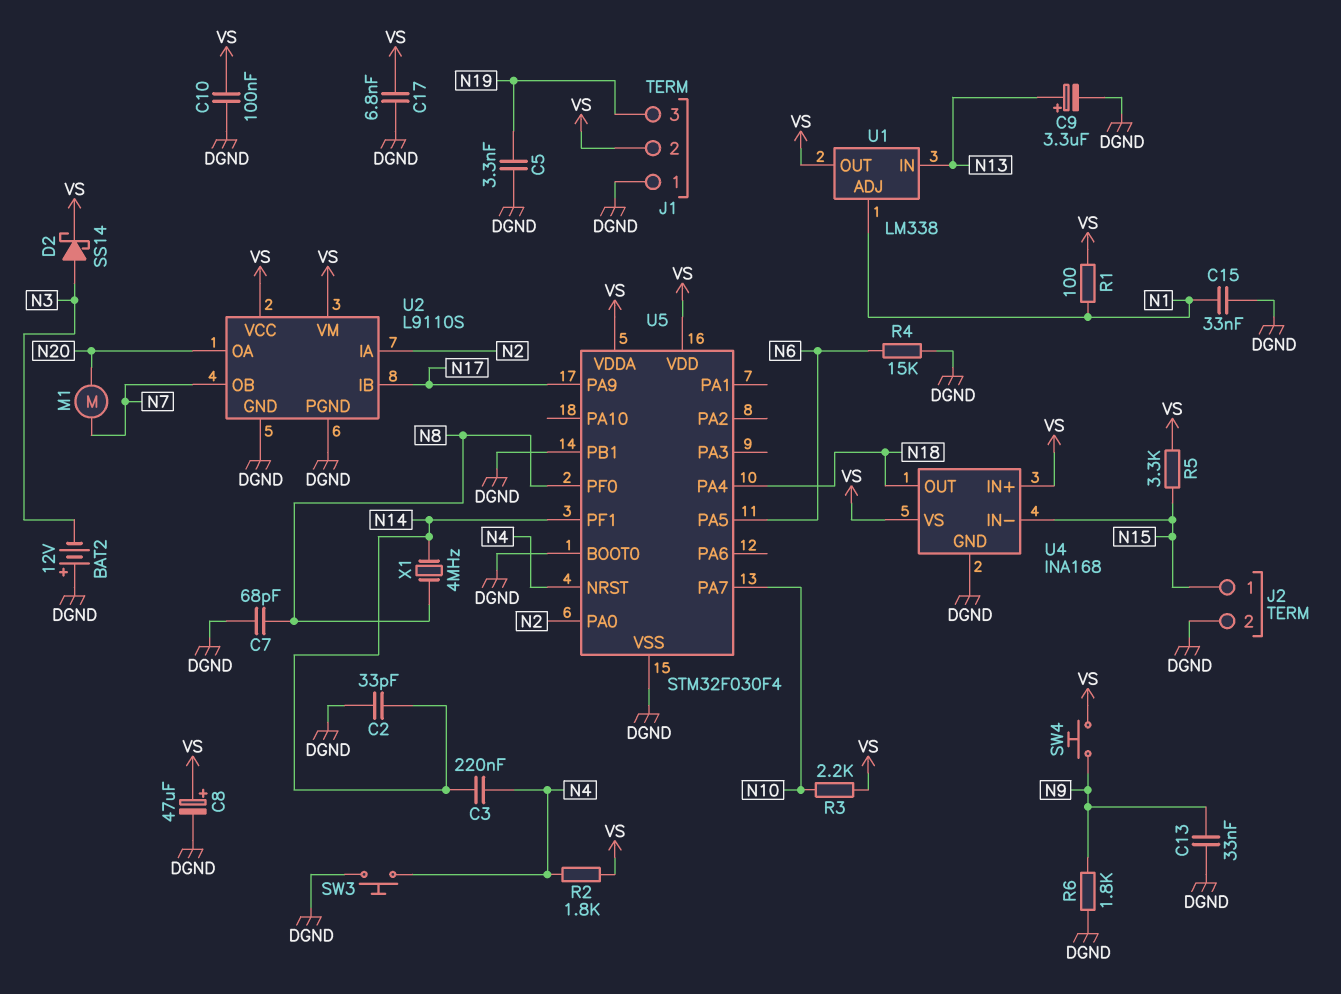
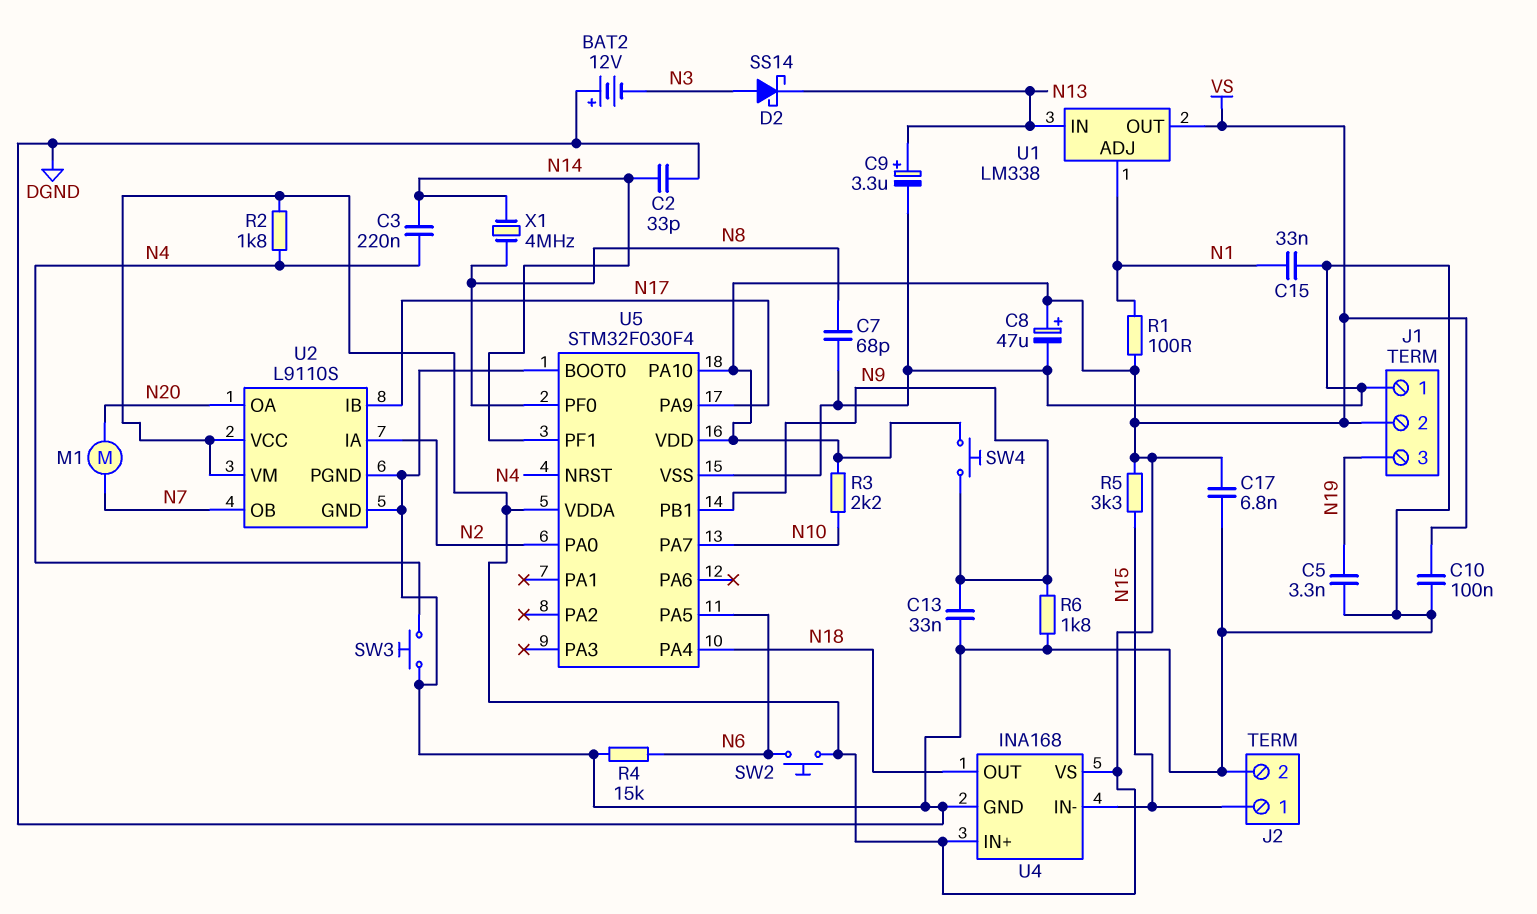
D2: schottky SS14 (A N3, K VS) -> schottky SS14 (A N3, K N13)
SW2: none -> button (N6, VS)
U5 pin PA10: none -> VS
U5 pin PB1: DGND -> N9

